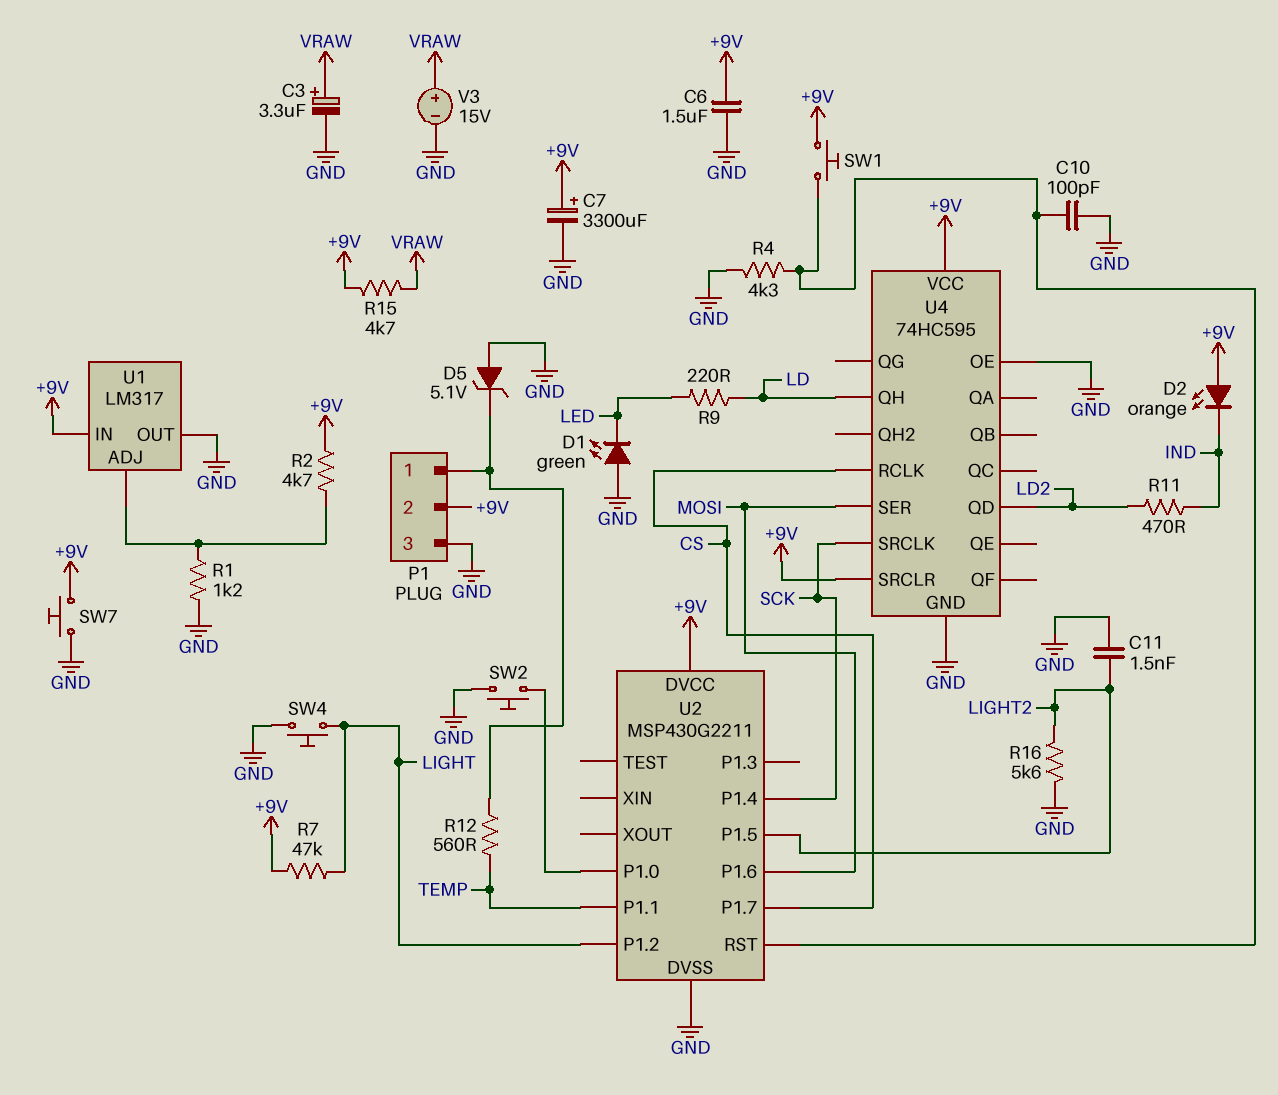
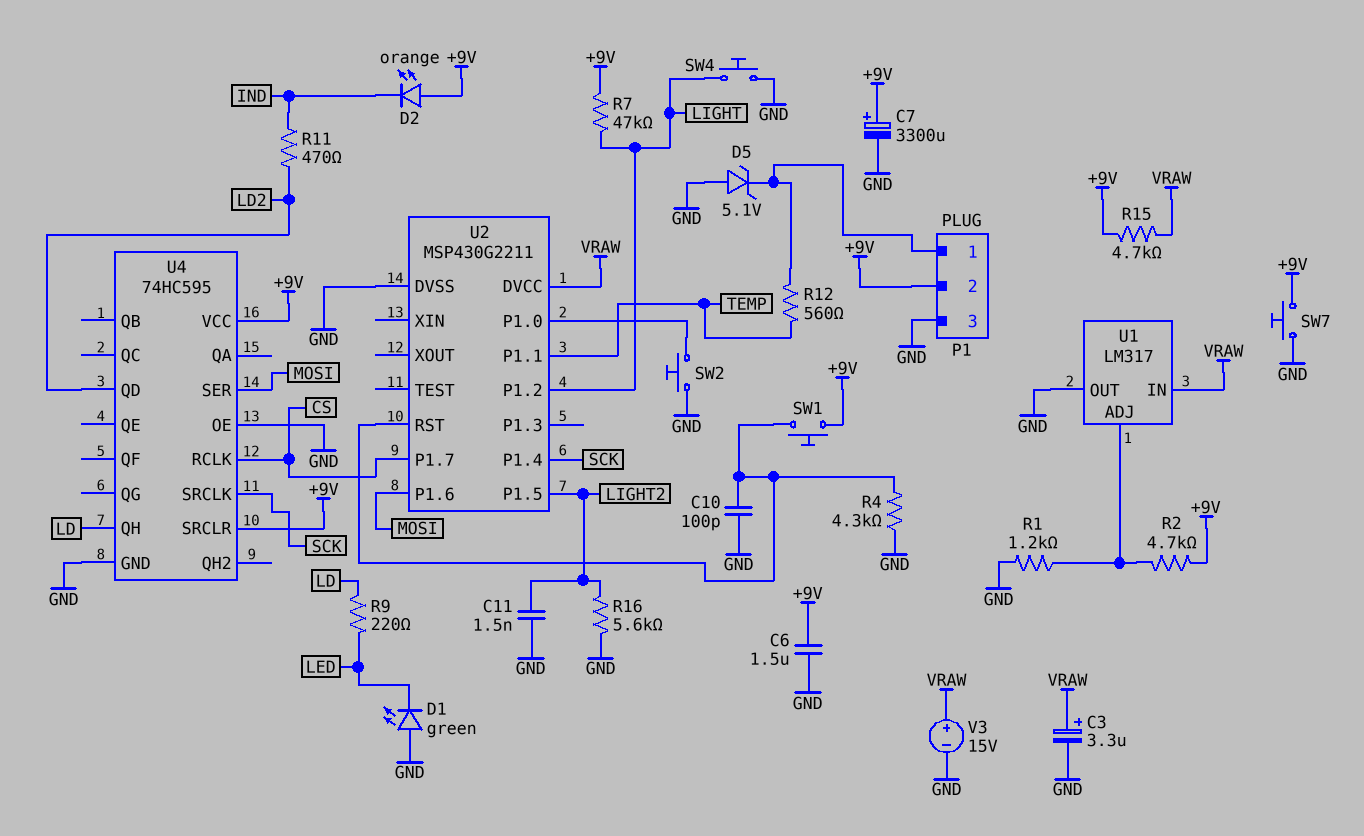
U1 pin IN: +9V -> VRAW
U2 pin DVCC: +9V -> VRAW

